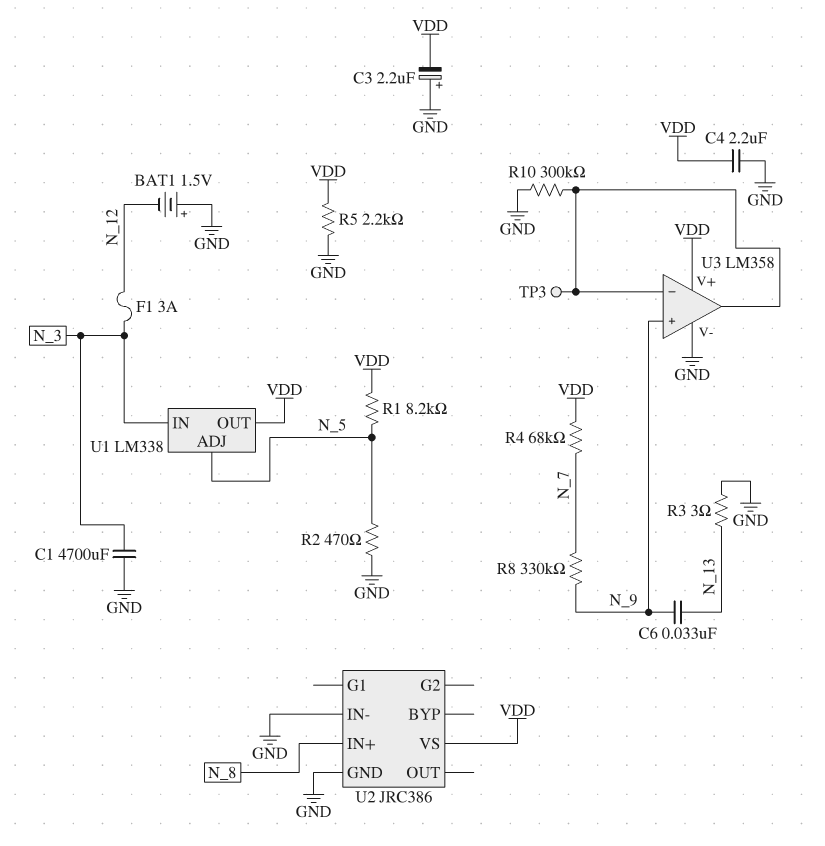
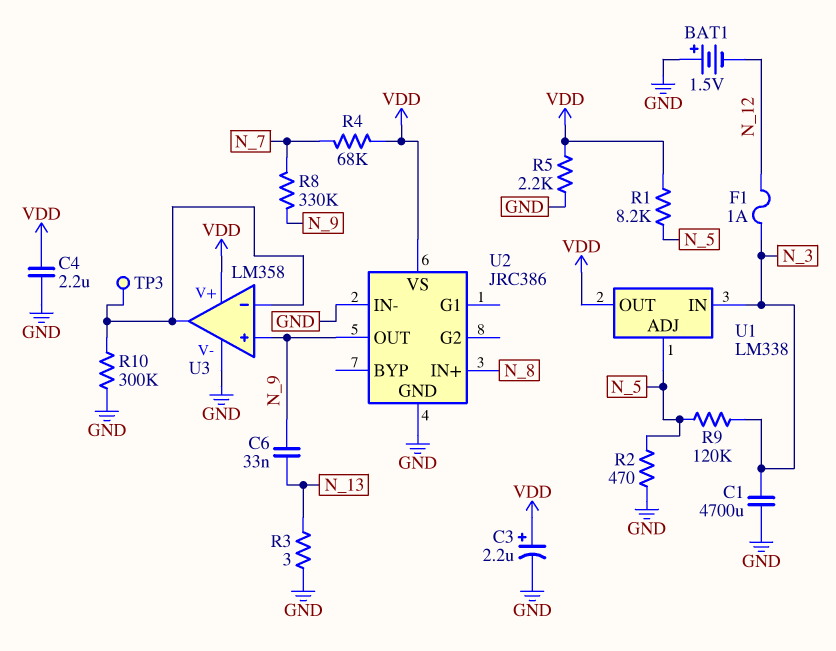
C3: 2.2uF (plus GND, minus VDD) -> 2.2uF (plus VDD, minus GND)
F1: 3A (N_3, N_12) -> 1A (N_3, N_12)
R9: none -> 120k (N_3, N_5)
U2 pin OUT: none -> N_9

